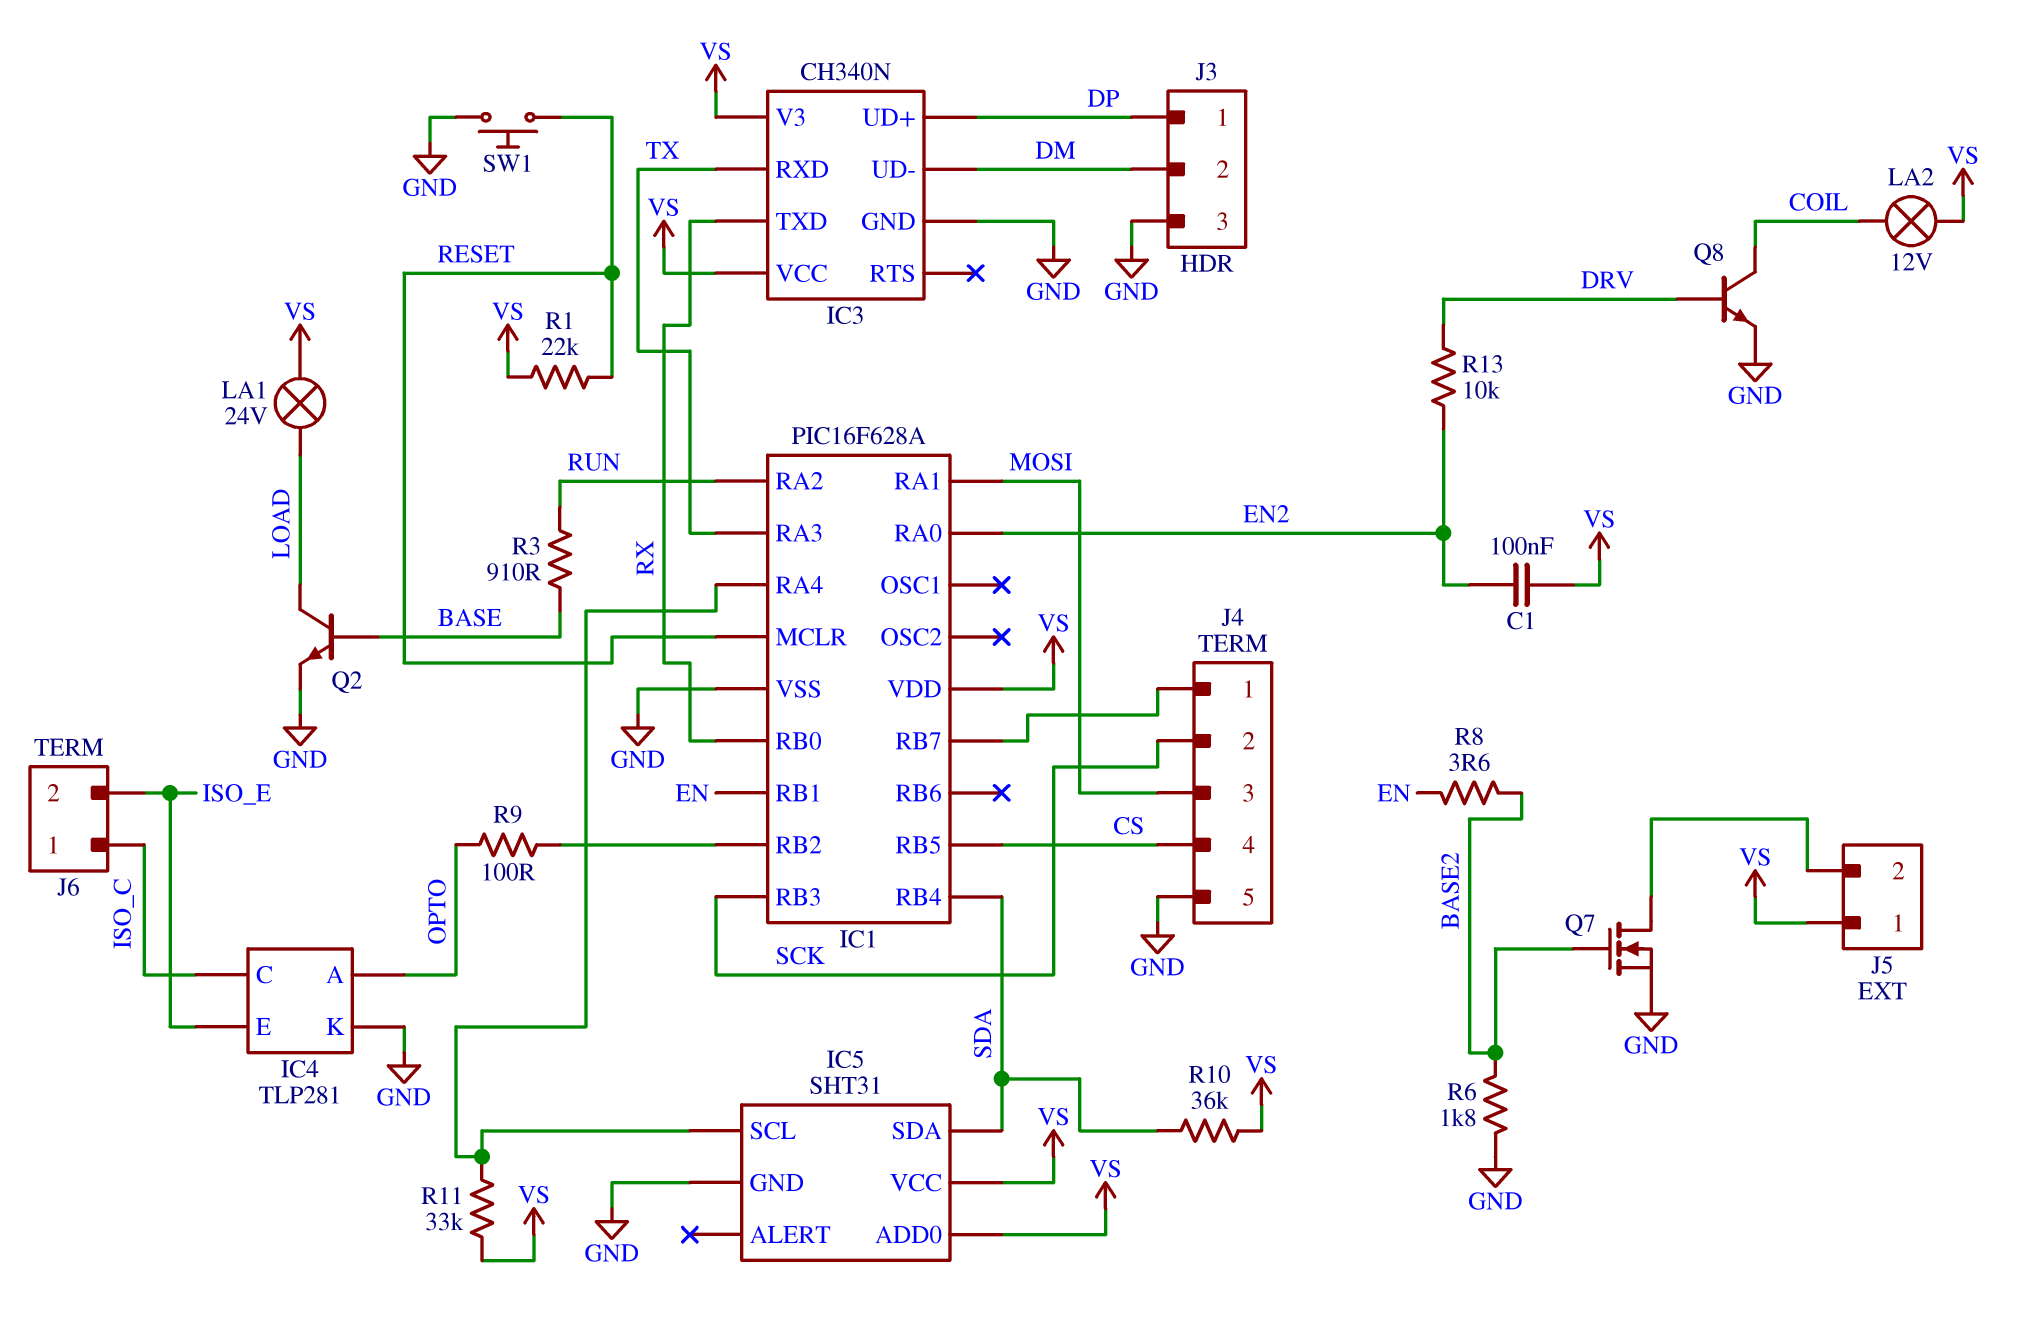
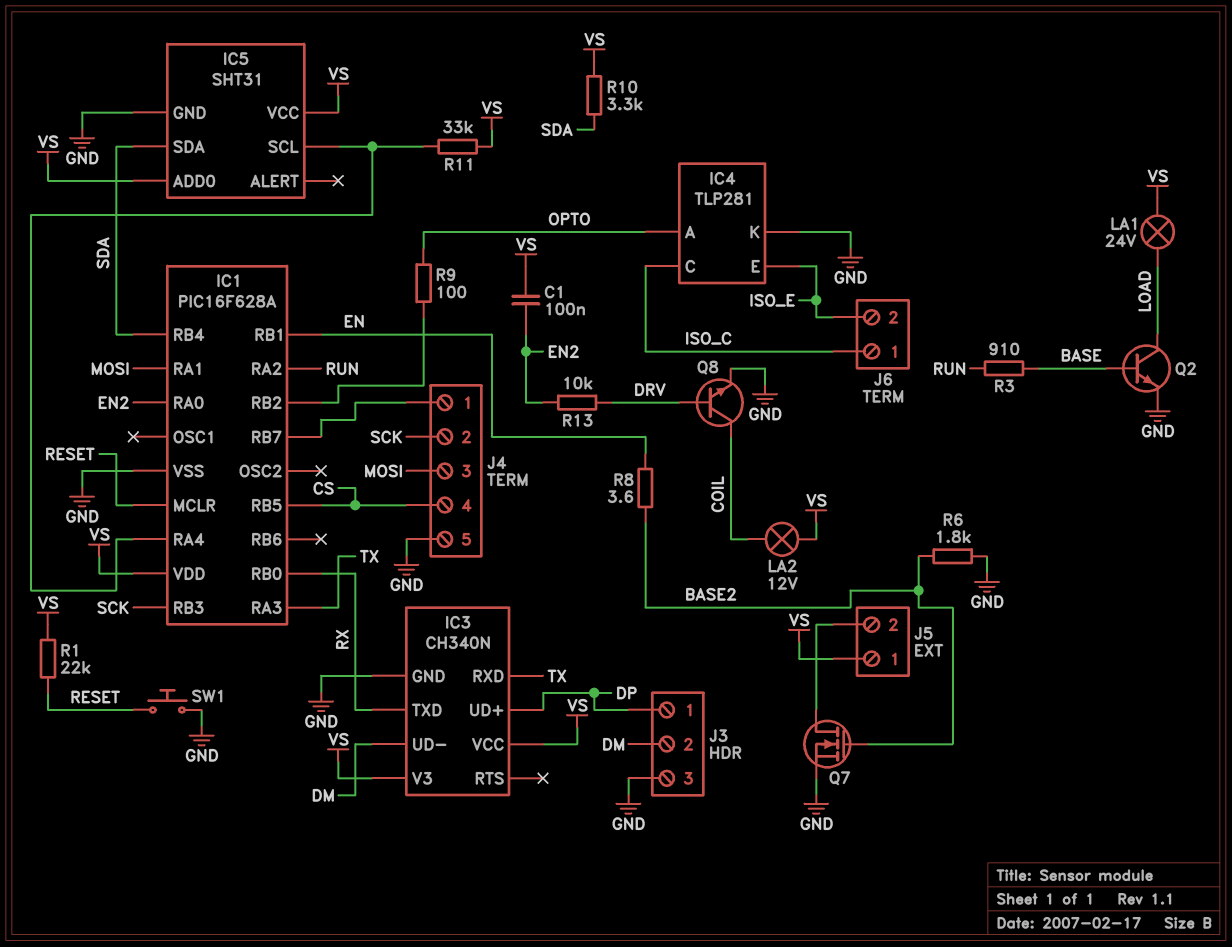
R10: 36k (SDA, VS) -> 3.3k (SDA, VS)

